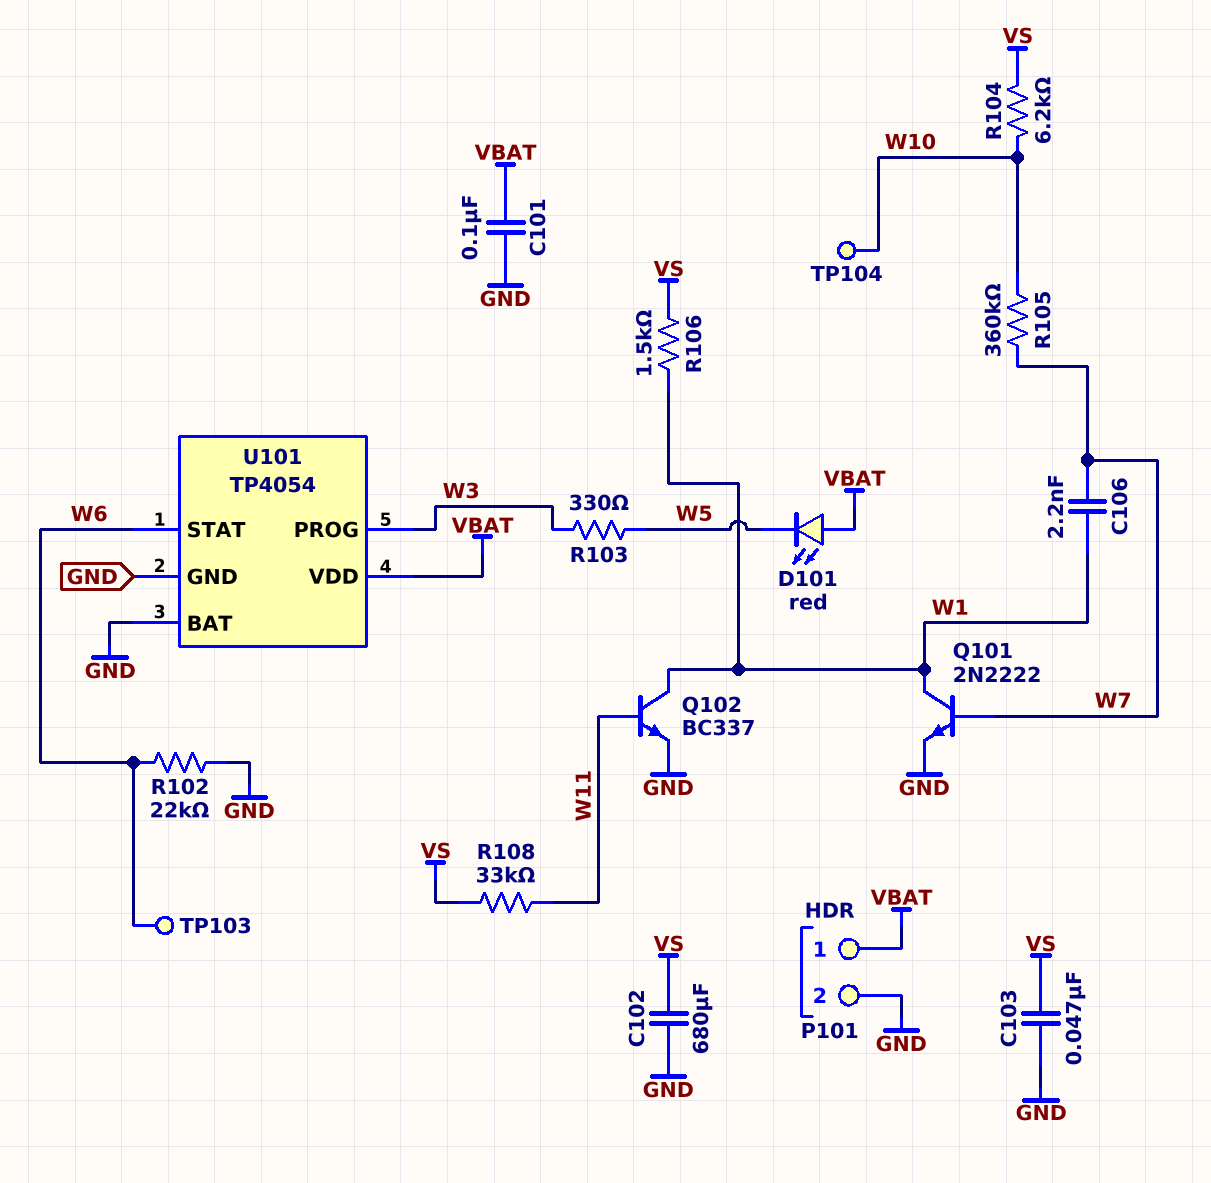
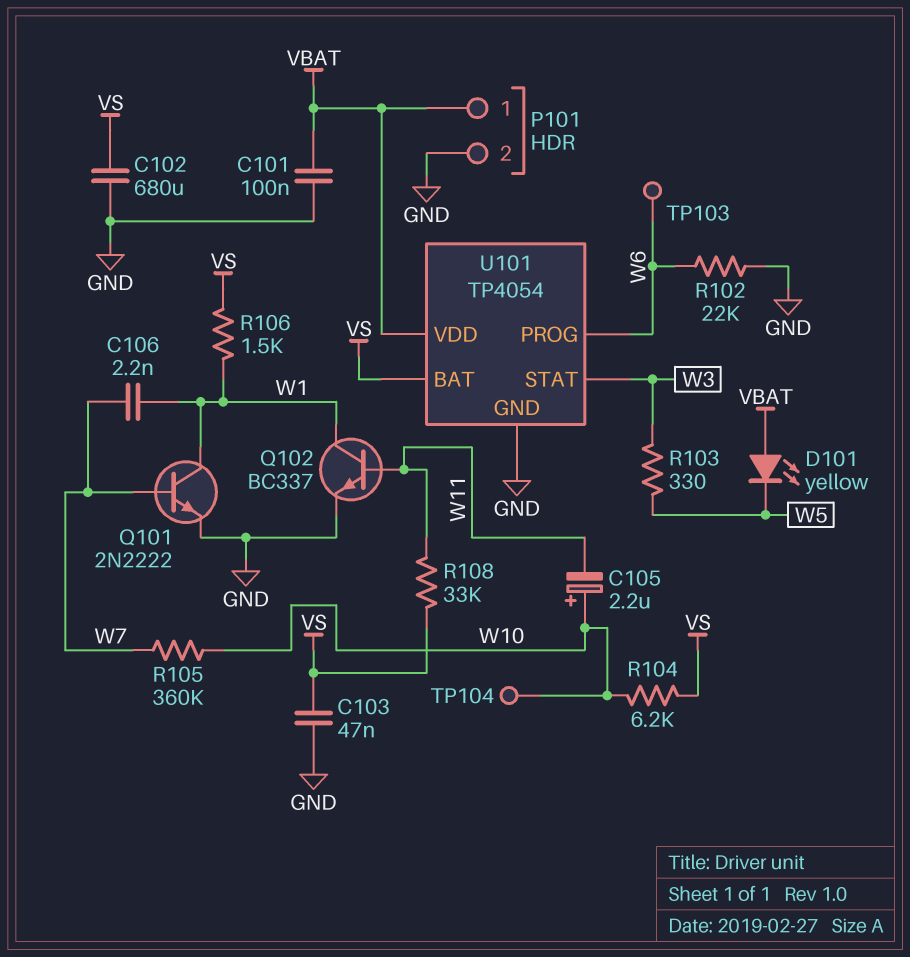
C105: none -> 2.2uF (plus W10, minus W11)
D101: LED red (A VBAT, K W5) -> LED yellow (A VBAT, K W5)
U101 pin BAT: GND -> VS
U101 pin PROG: W3 -> W6
U101 pin STAT: W6 -> W3

